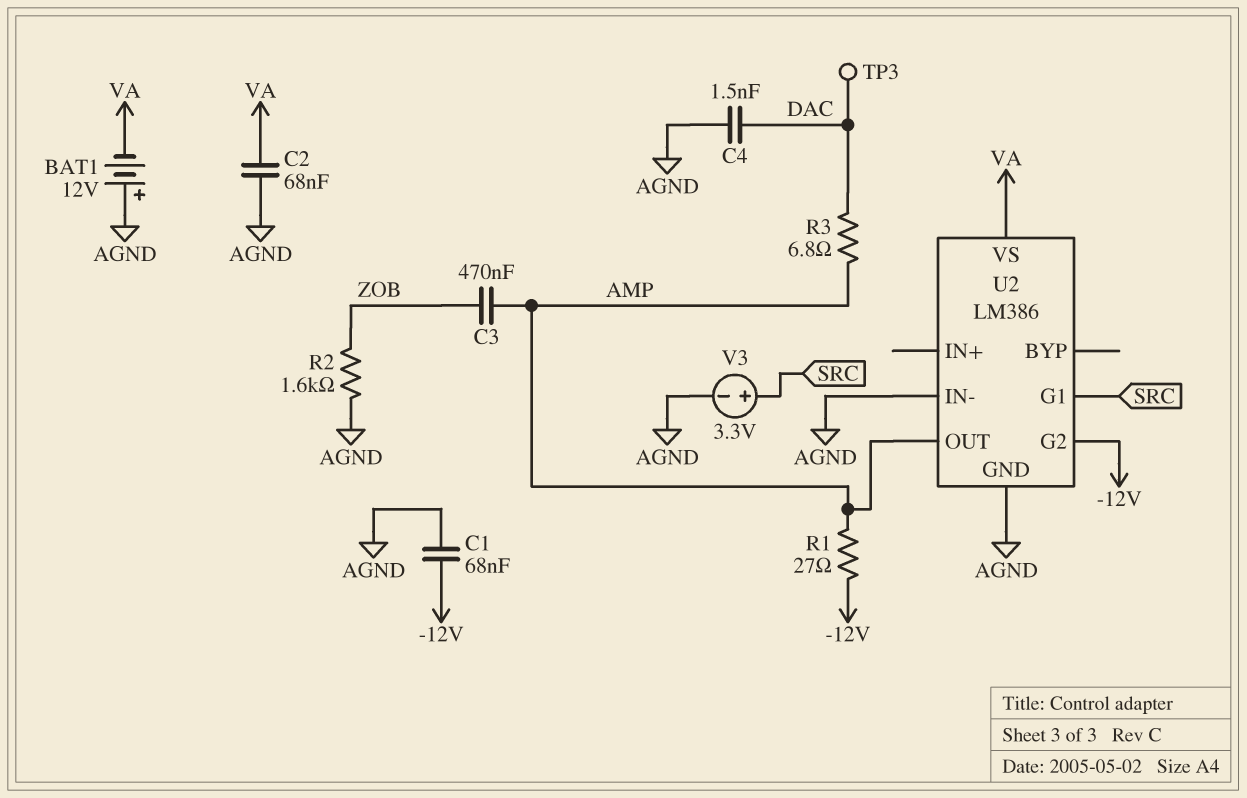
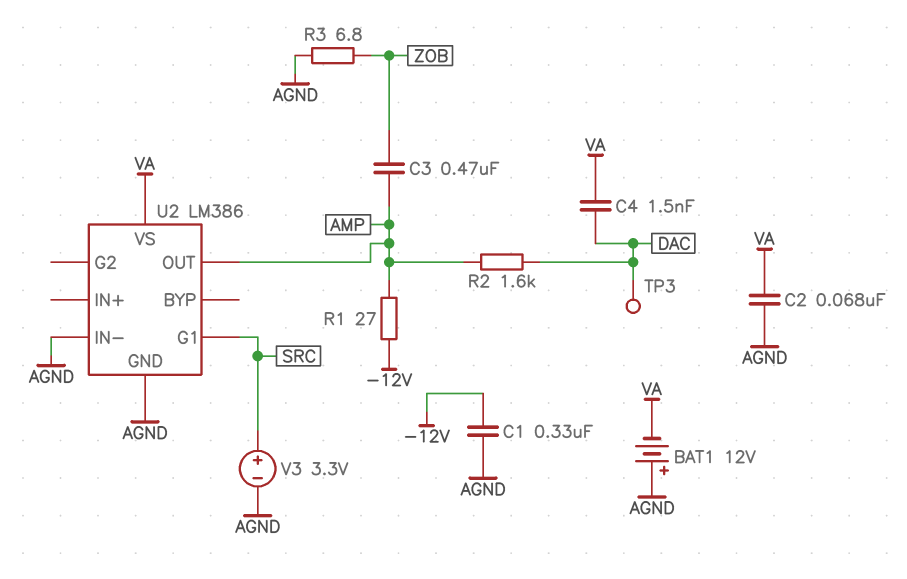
C1: 68nF (-12V, AGND) -> 330nF (-12V, AGND)
C4: 1.5nF (AGND, DAC) -> 1.5nF (DAC, VA)
R2: 1.6k (AGND, ZOB) -> 1.6k (AMP, DAC)
R3: 6.8 (AMP, DAC) -> 6.8 (AGND, ZOB)
U2 pin G2: -12V -> none

